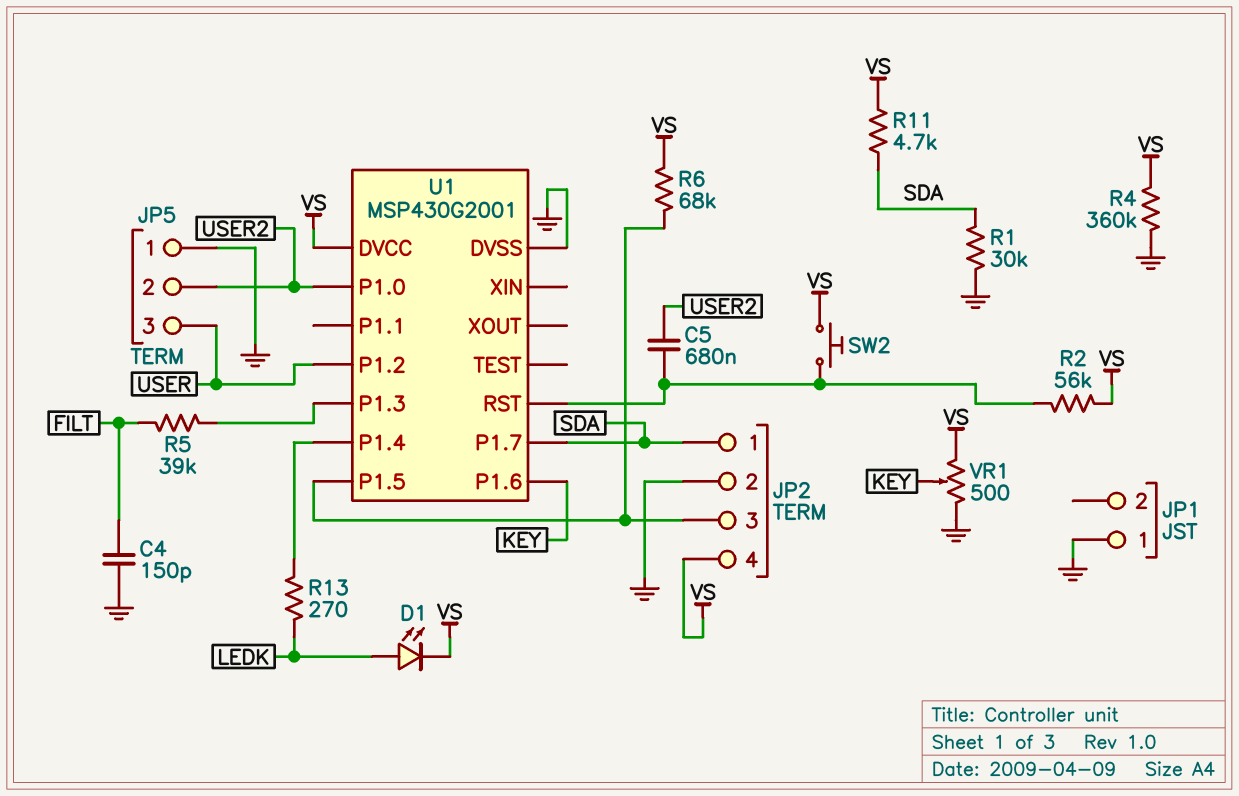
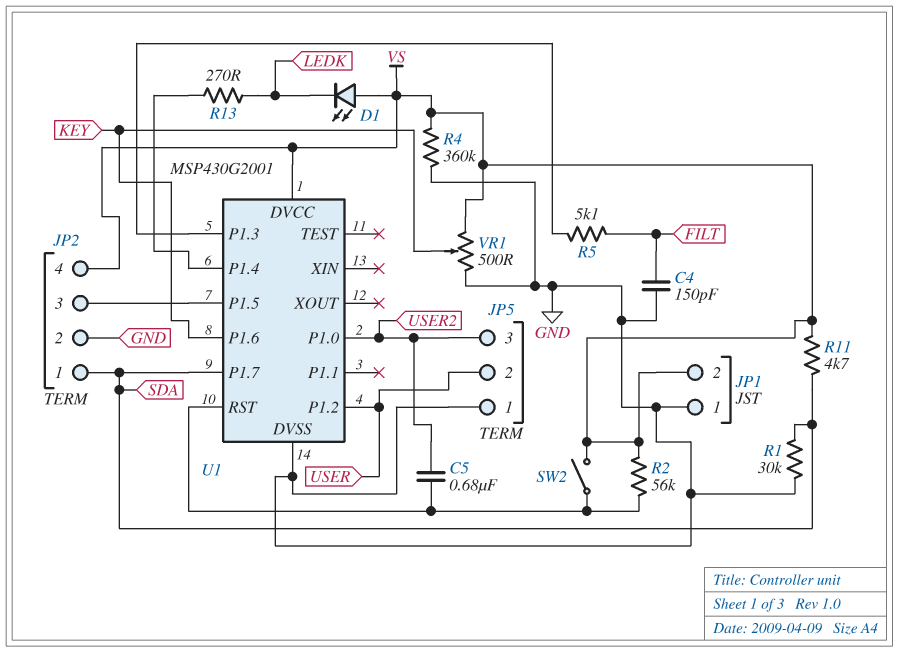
D1: LED (A LEDK, K VS) -> LED (A VS, K LEDK)
JP1 pin 2: none -> VS
JP5 pin 2: USER2 -> USER
JP5 pin 3: USER -> USER2
R5: 39k (FILT, U1/P1.3) -> 5.1k (FILT, U1/P1.3)
R6: 68k (JP2/3, VS) -> none
SW2: button (U1/RST, VS) -> switch (U1/RST, VS)

